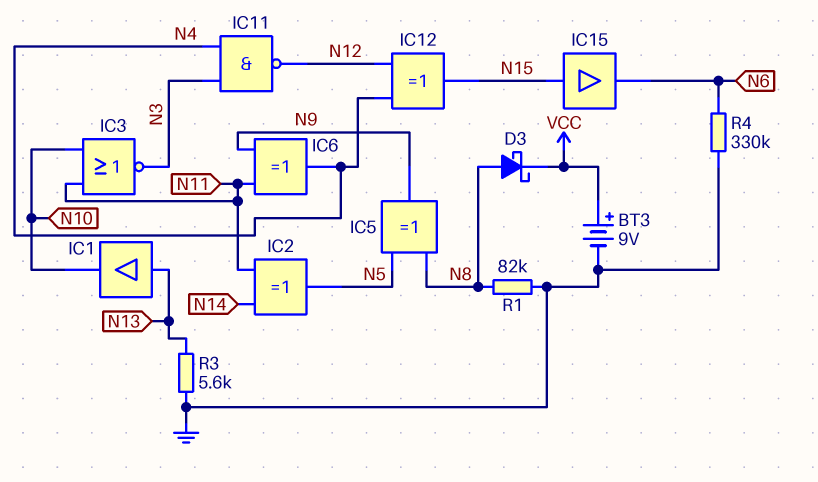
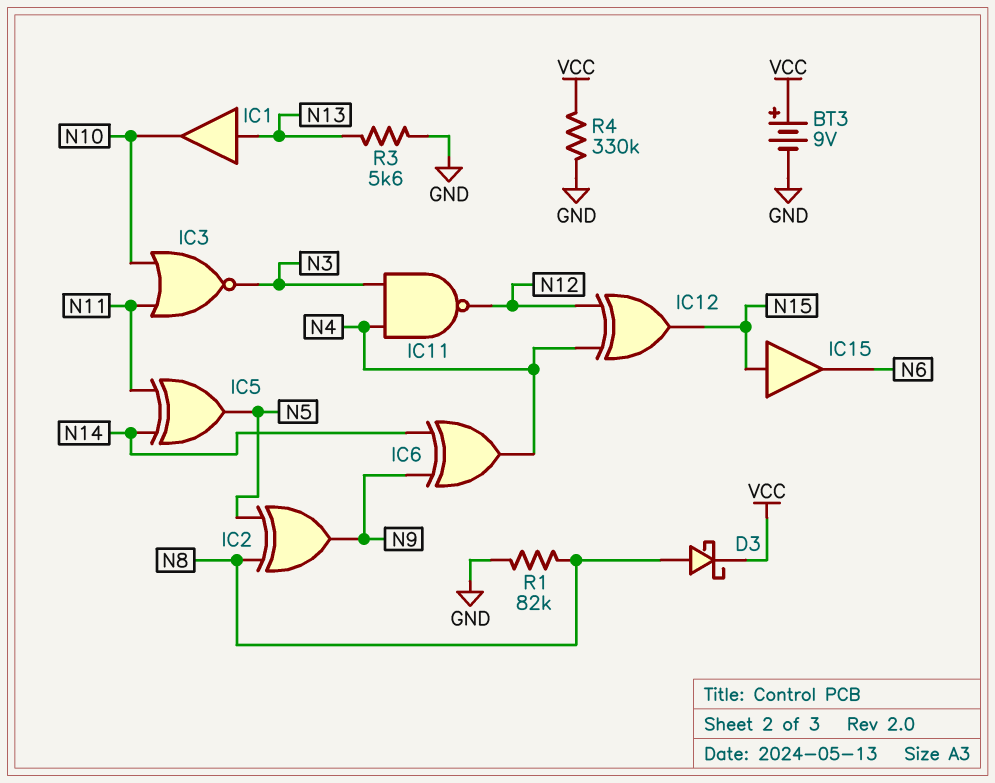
IC2: XOR (in N11, in N14, out N5) -> XOR (in N5, in N8, out N9)
IC5: XOR (in N5, in N8, out N9) -> XOR (in N11, in N14, out N5)
IC6: XOR (in N9, in N11, out N4) -> XOR (in N9, in N14, out N4)
R4: 330k (GND, N6) -> 330k (GND, VCC)

